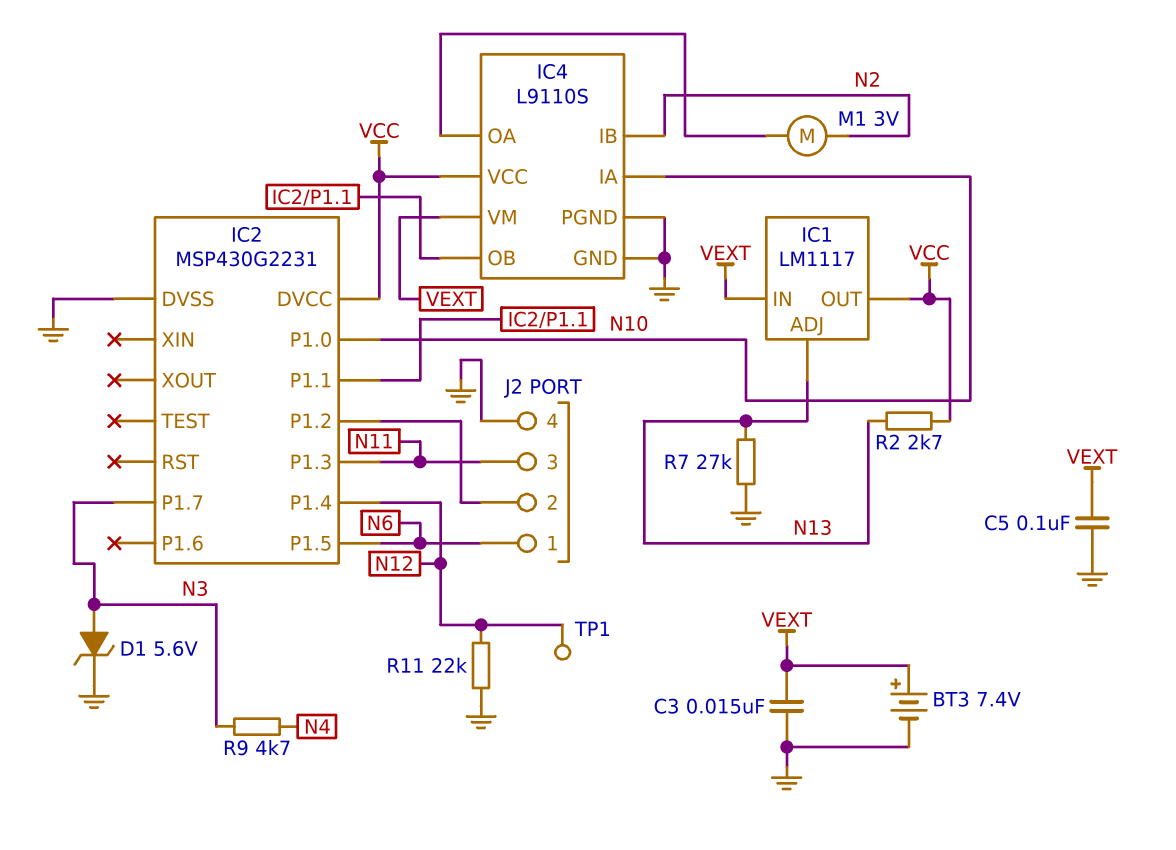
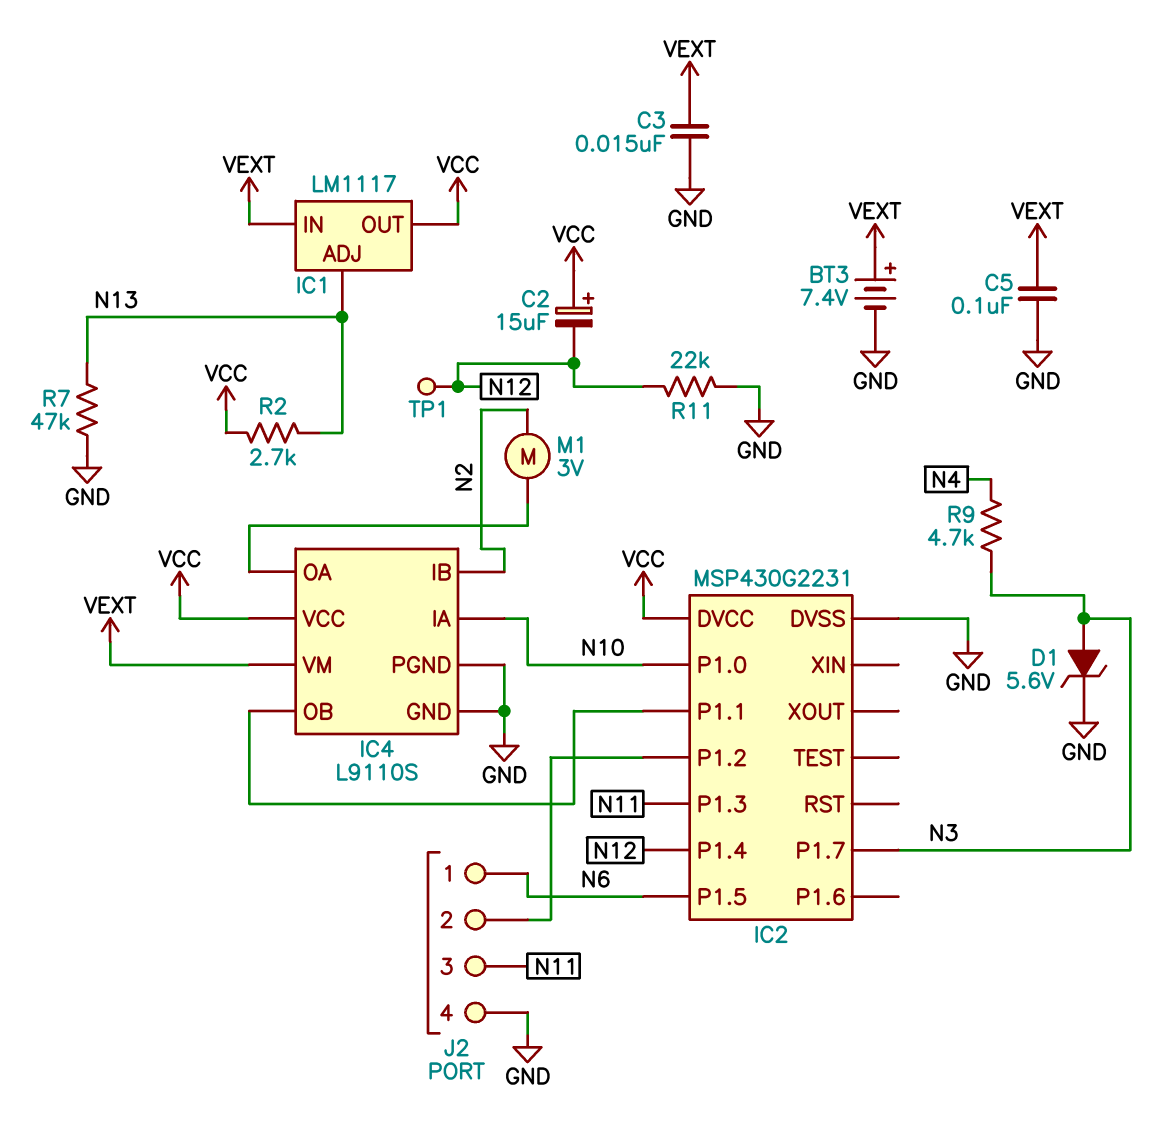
C2: none -> 15uF (plus VCC, minus N12)
R7: 27k (GND, N13) -> 47k (GND, N13)

